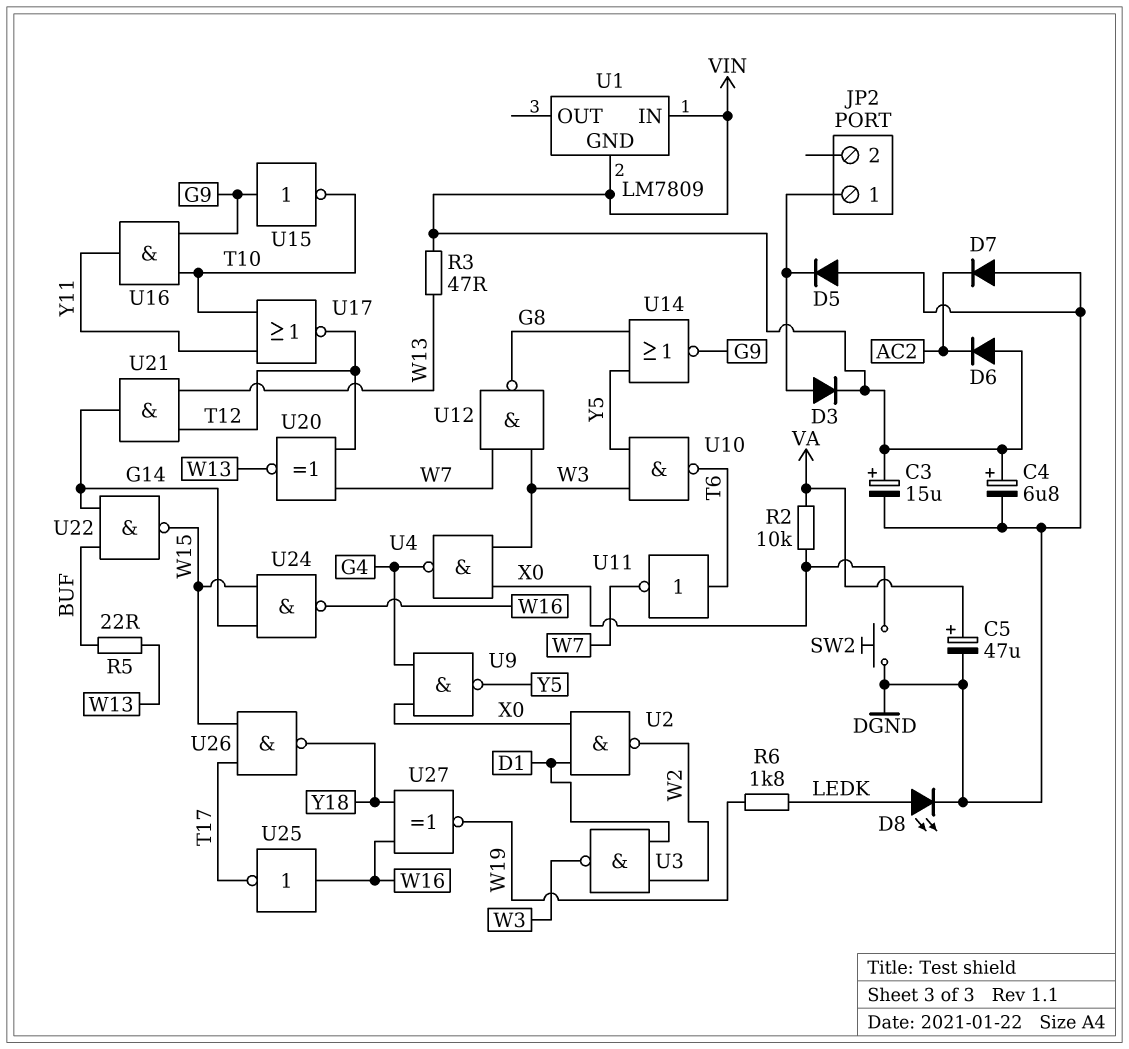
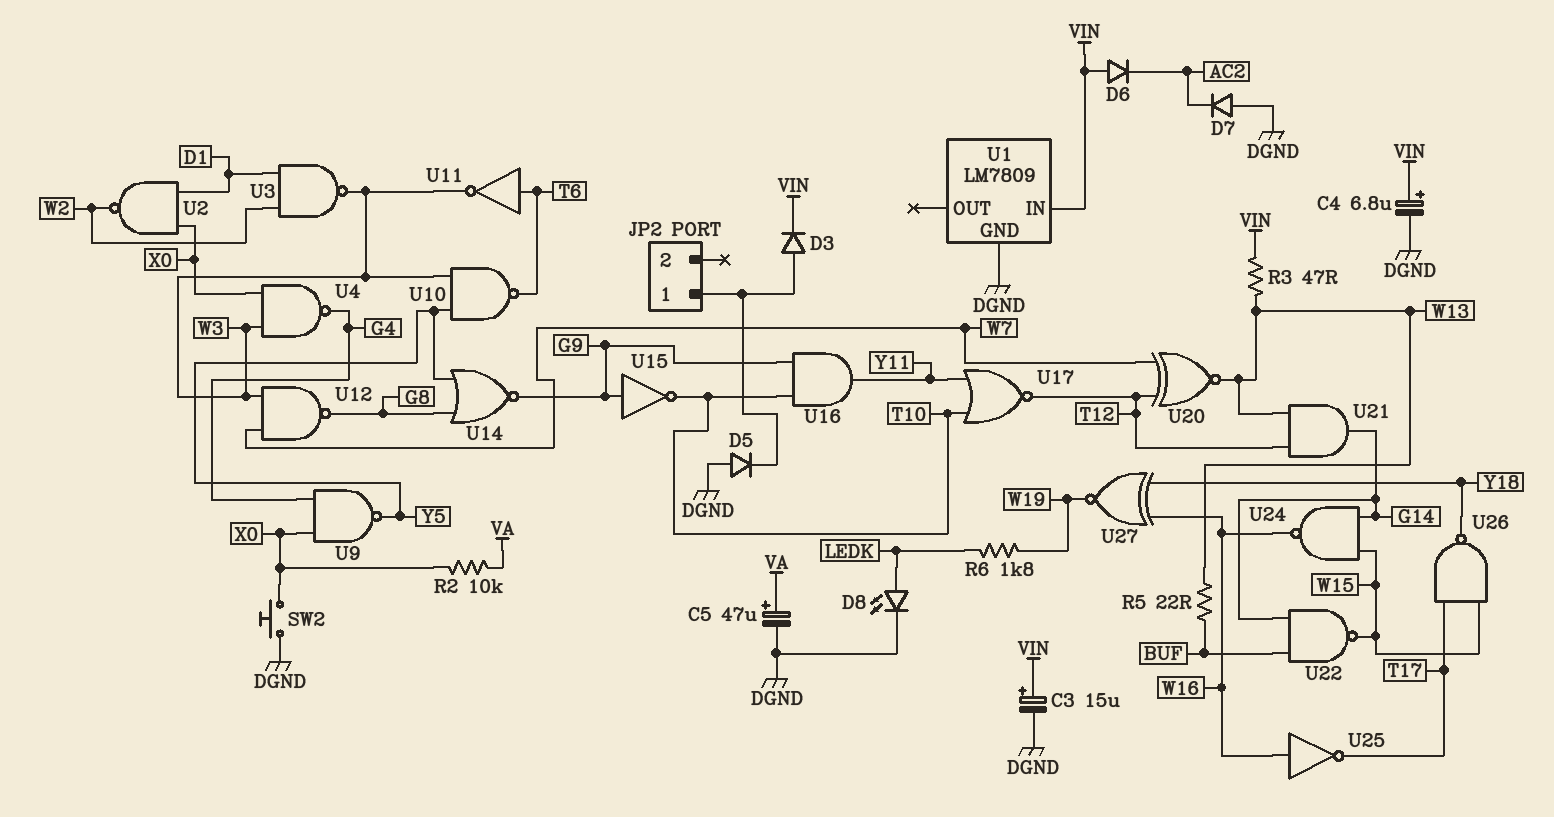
U1 pin GND: VIN -> DGND
U11: NOT (in T6, out W7) -> NOT (in T6, out W3)

